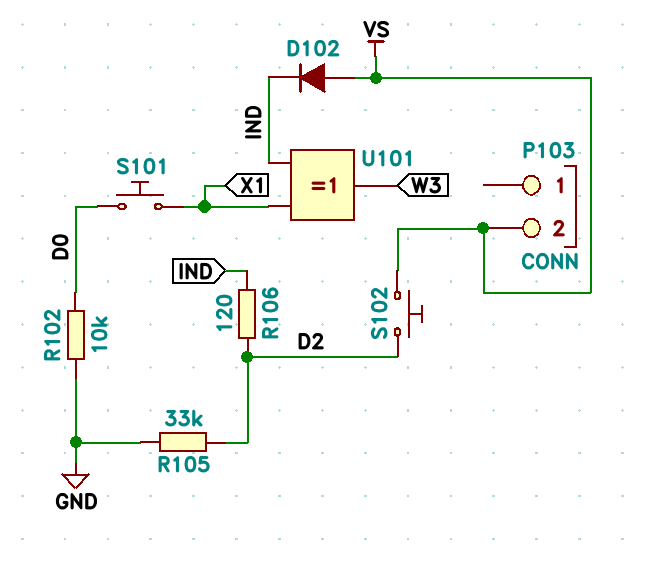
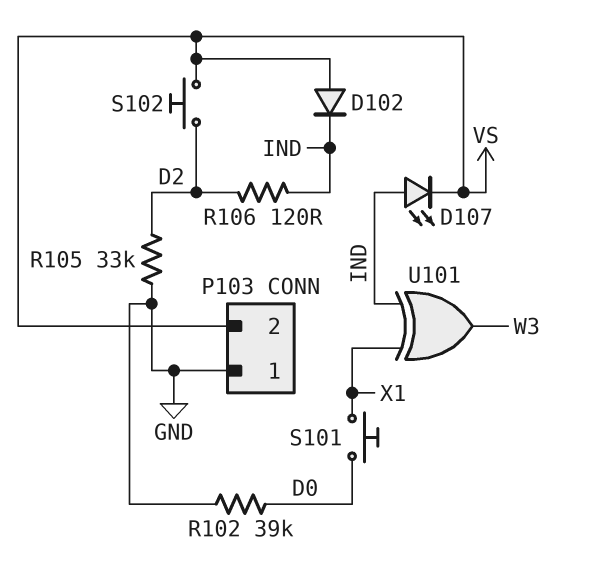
D107: none -> LED (A IND, K VS)
P103 pin 1: none -> GND
R102: 10k (D0, GND) -> 39k (D0, GND)

